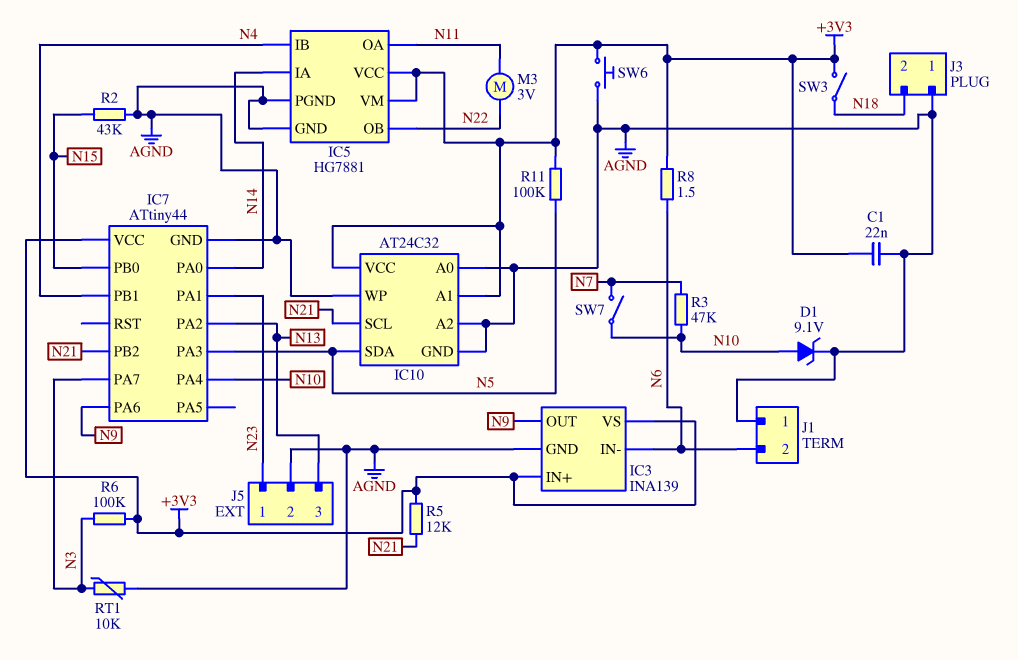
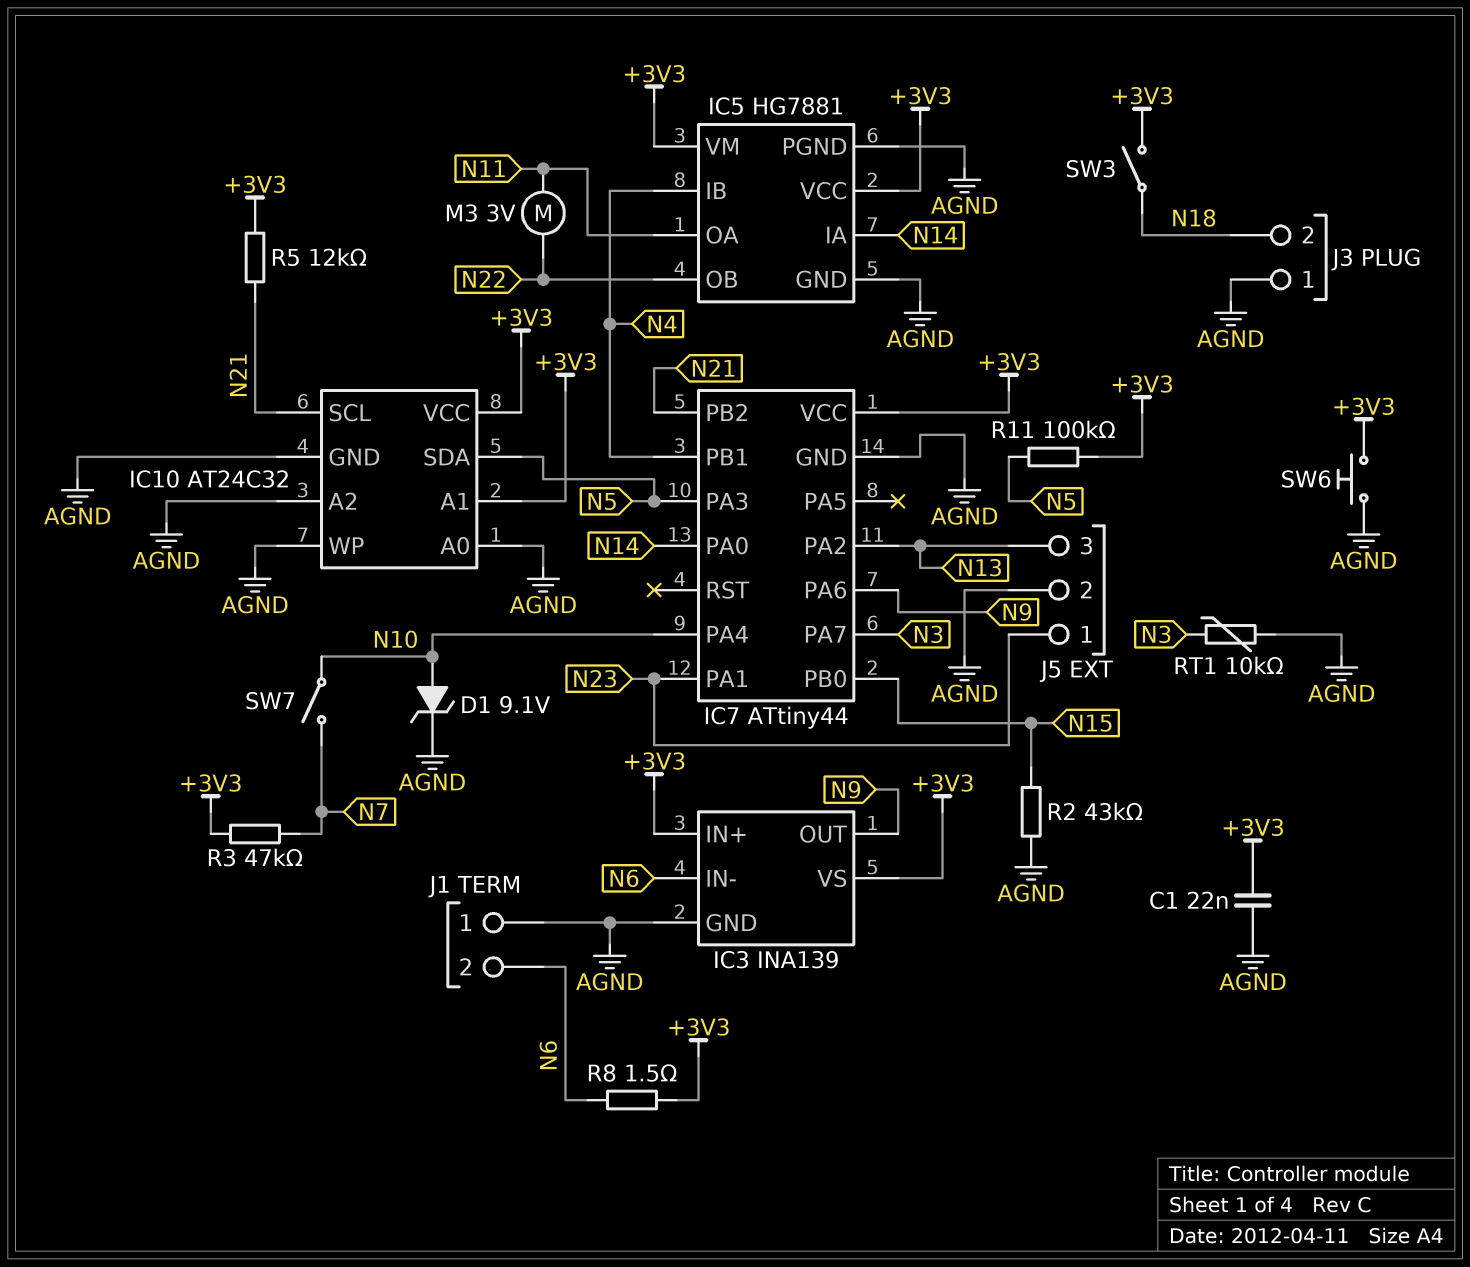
R3: 47k (N7, N10) -> 47k (+3V3, N7)
R6: 100k (+3V3, N3) -> none

